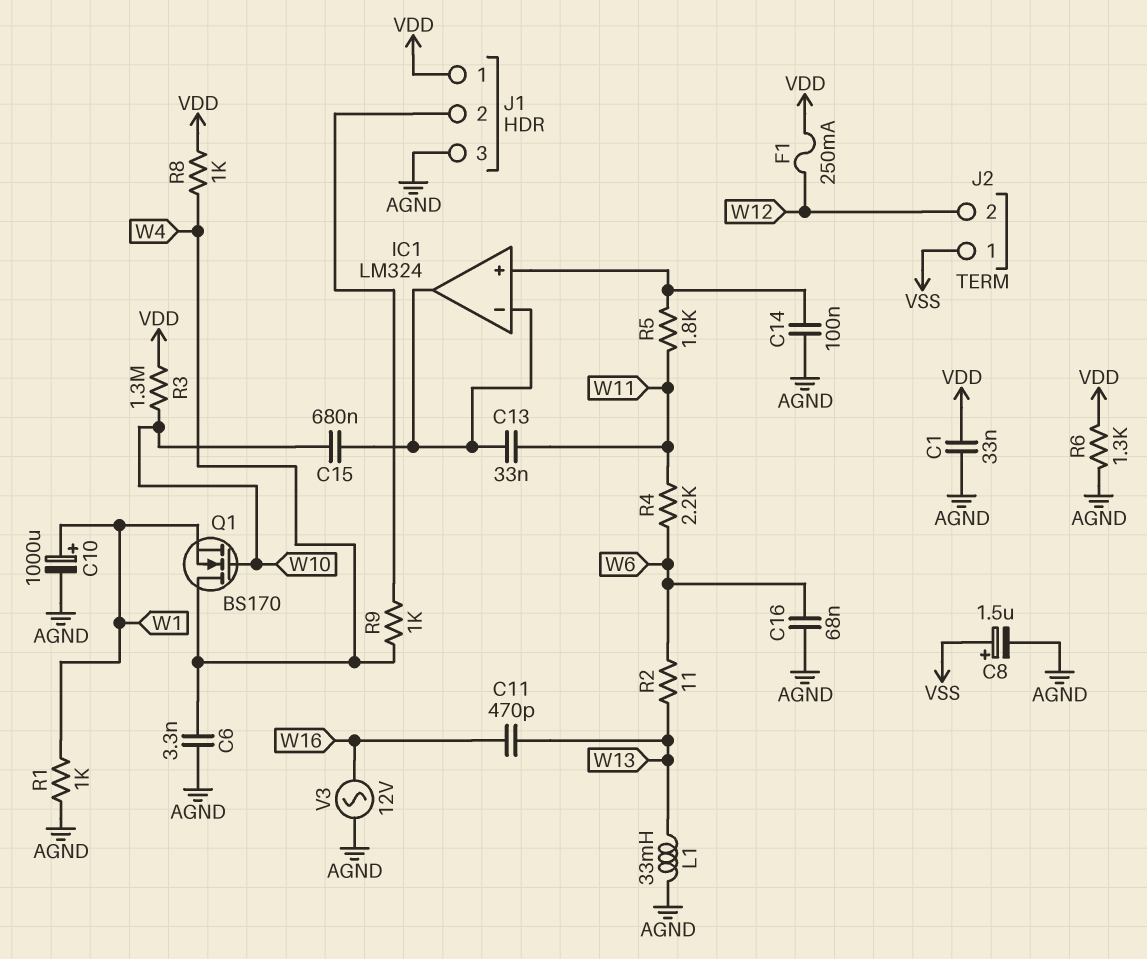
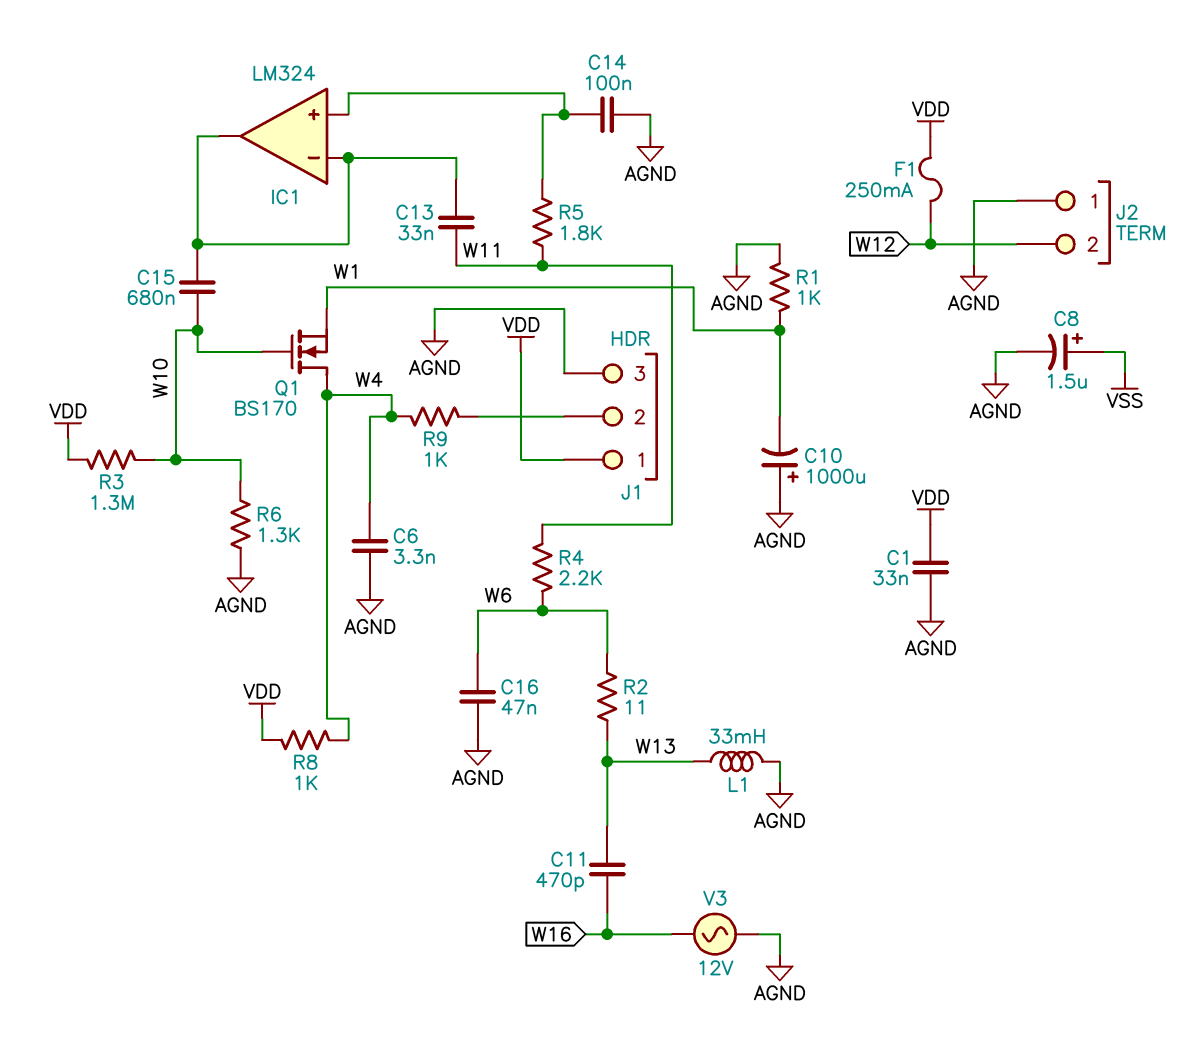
C10: 1000uF (plus W1, minus AGND) -> 1000uF (plus AGND, minus W1)
C16: 68nF (AGND, W6) -> 47nF (AGND, W6)
J2 pin 1: VSS -> AGND
R6: 1.3k (AGND, VDD) -> 1.3k (AGND, W10)

